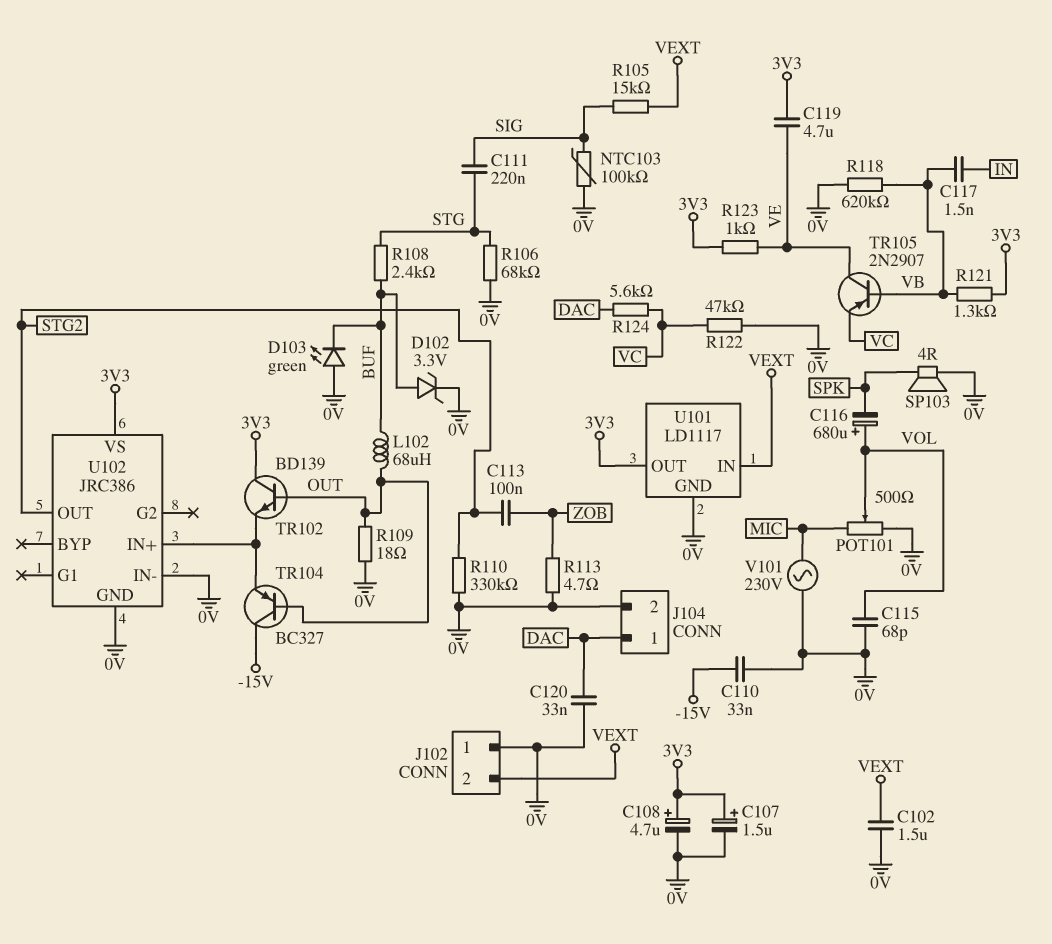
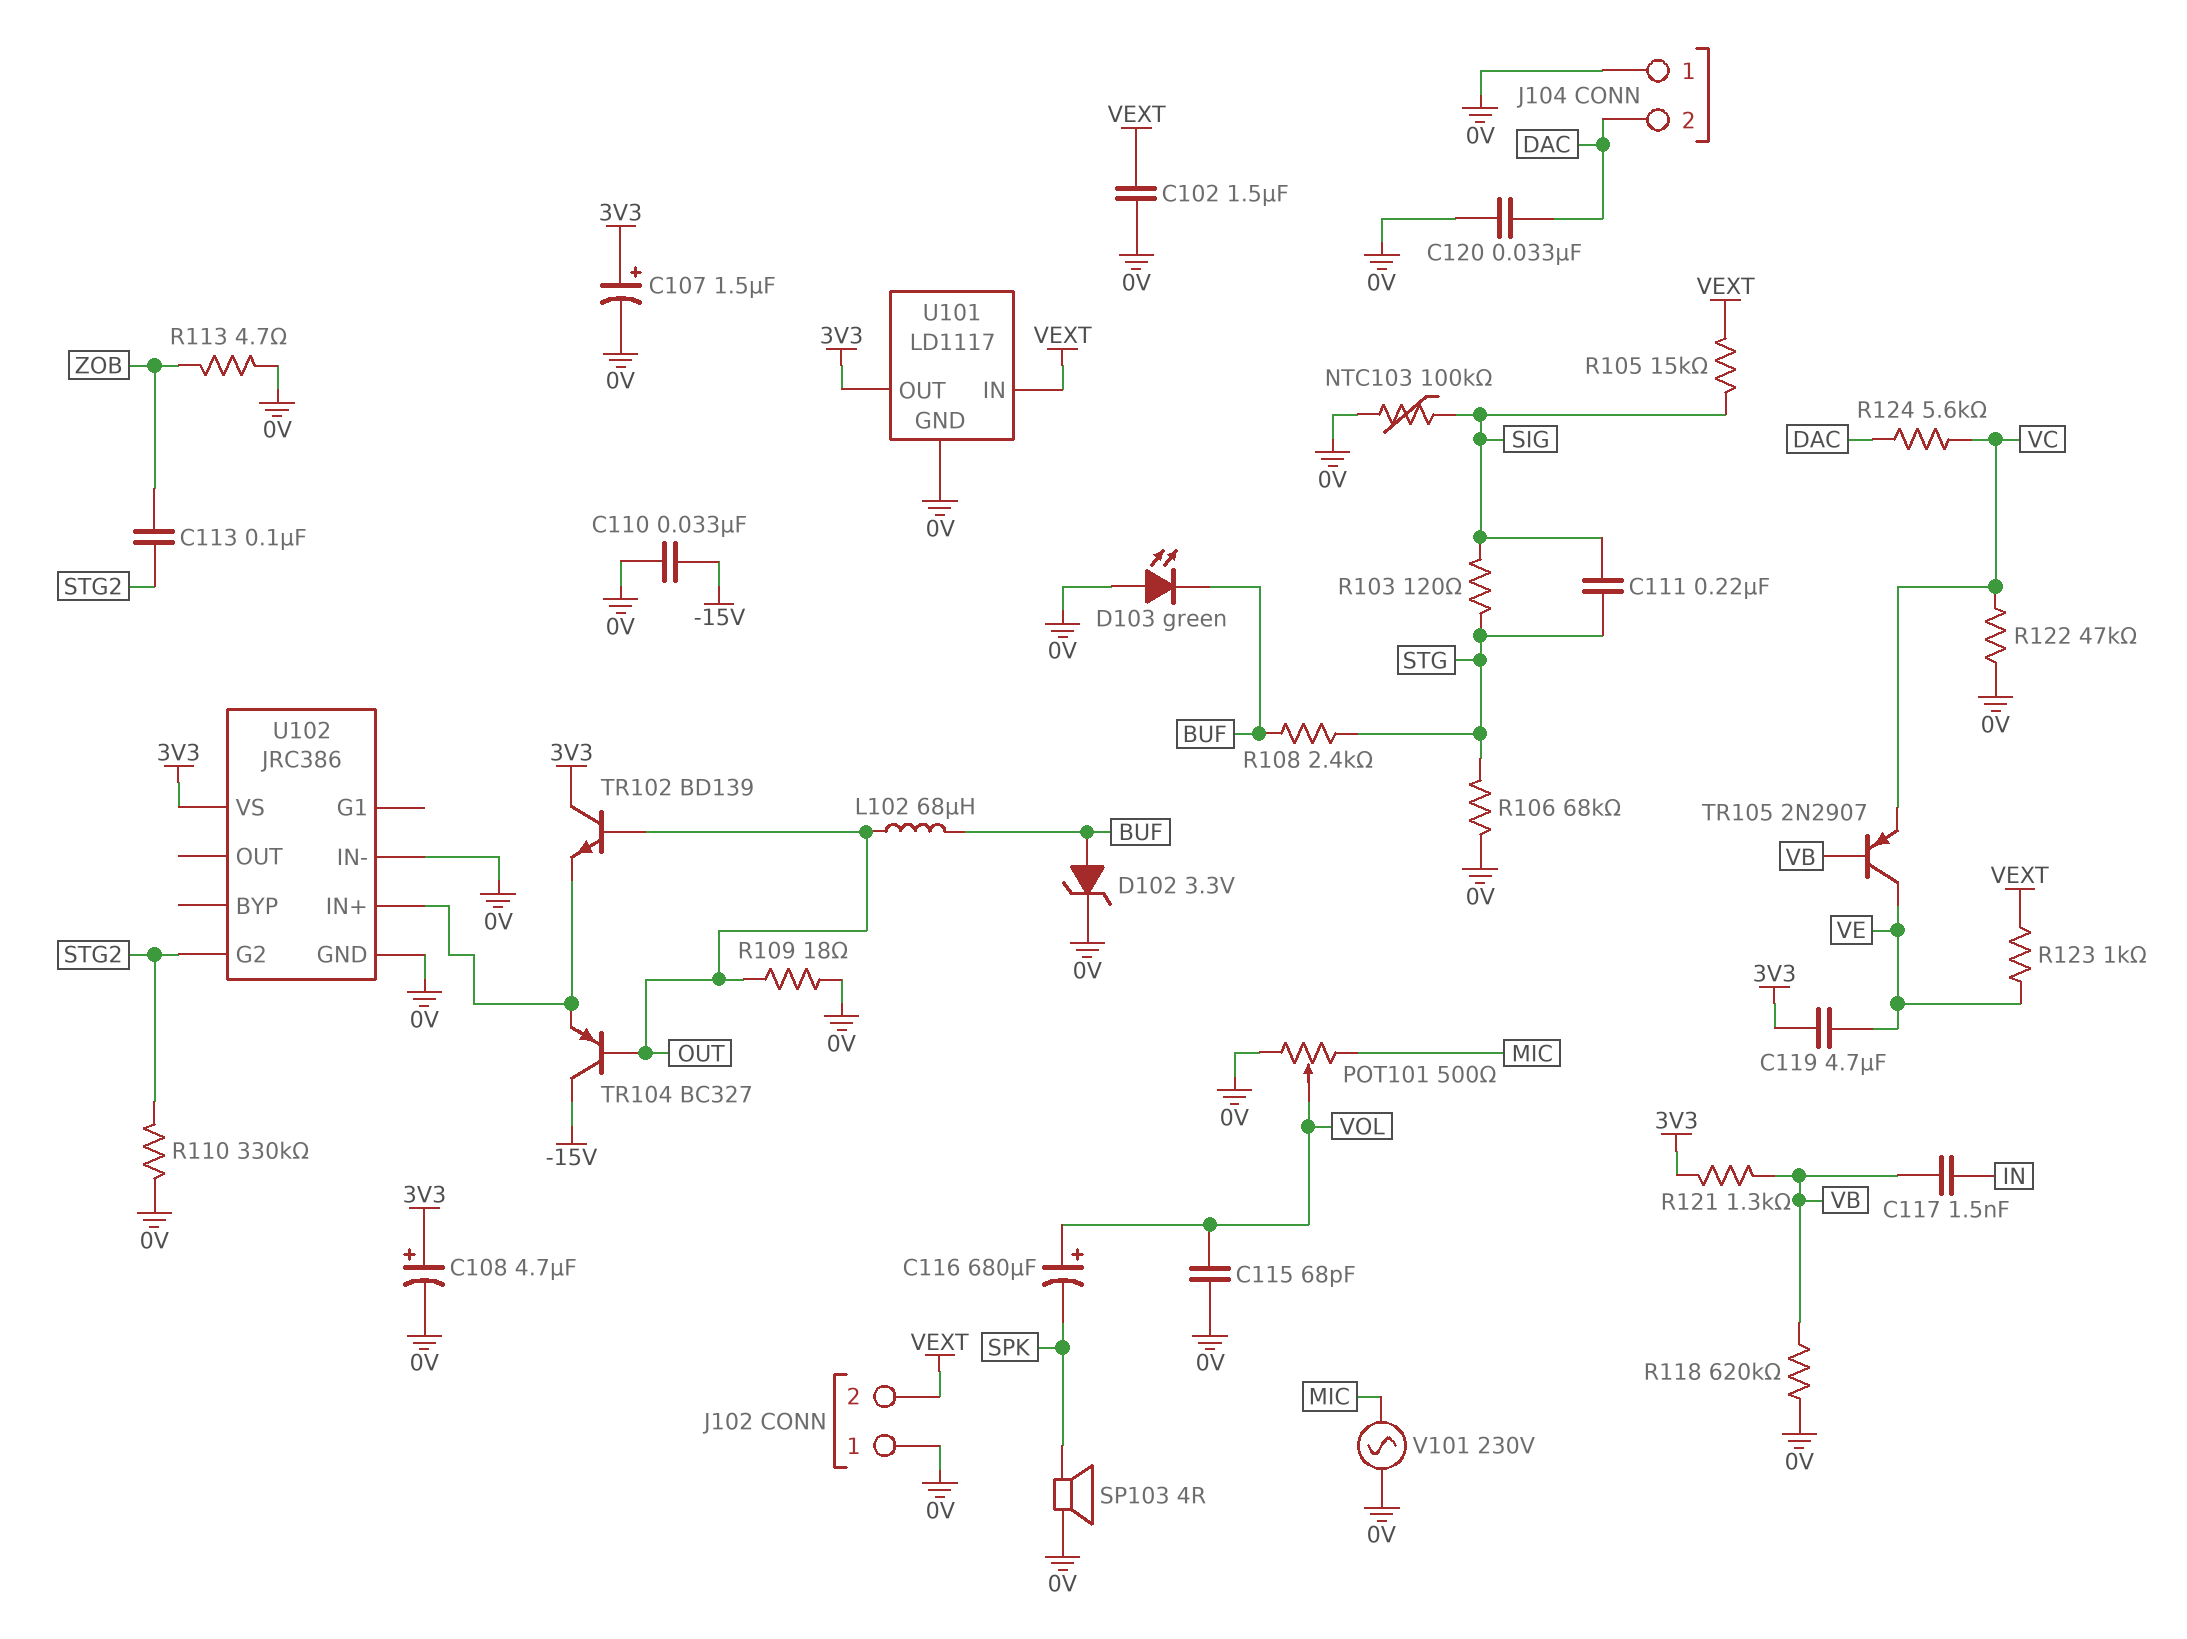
J104 pin 1: DAC -> 0V
J104 pin 2: 0V -> DAC
R103: none -> 120 (SIG, STG)
R123: 1k (3V3, VE) -> 1k (VE, VEXT)
U102 pin G2: none -> STG2
U102 pin OUT: STG2 -> none

